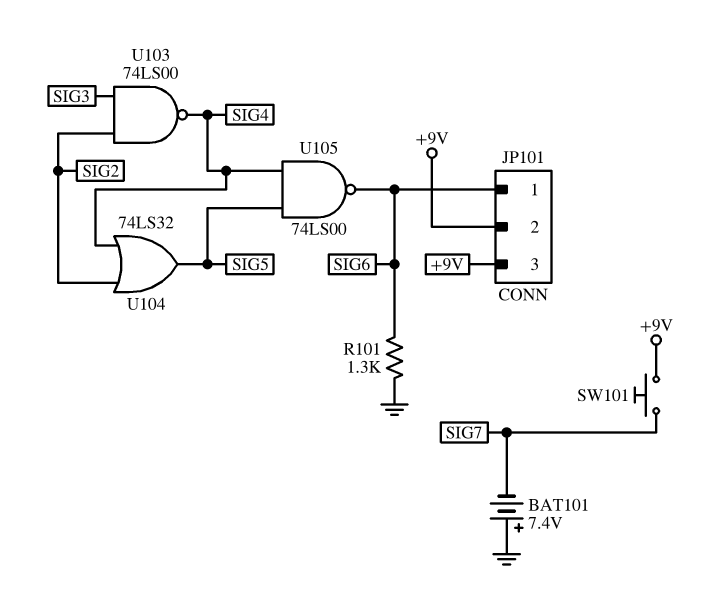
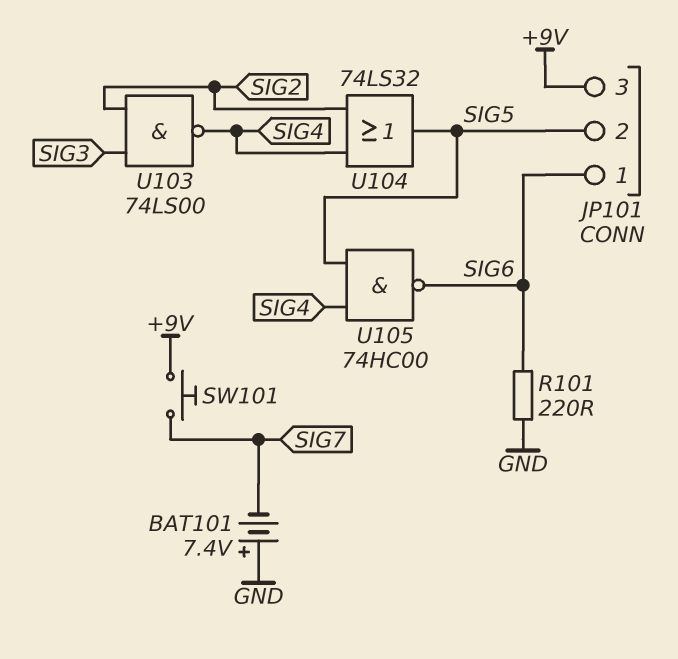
JP101 pin 2: +9V -> SIG5
R101: 1.3k (GND, SIG6) -> 220 (GND, SIG6)
U105: NAND 74LS00 (in SIG4, in SIG5, out SIG6) -> NAND 74HC00 (in SIG4, in SIG5, out SIG6)

